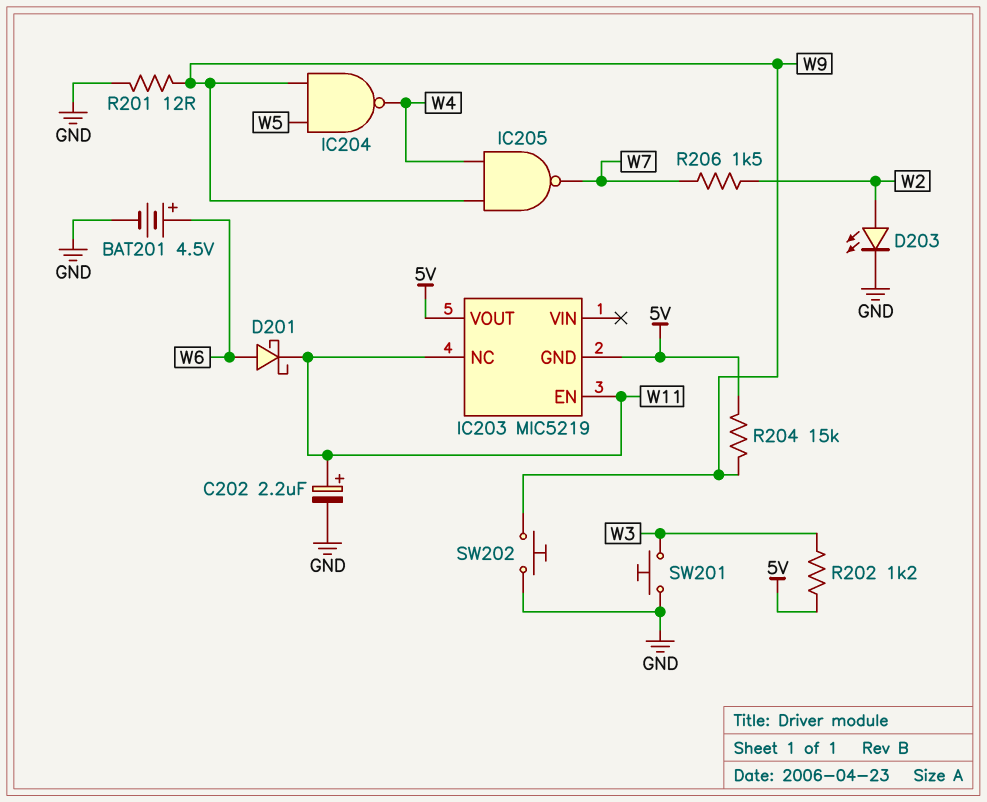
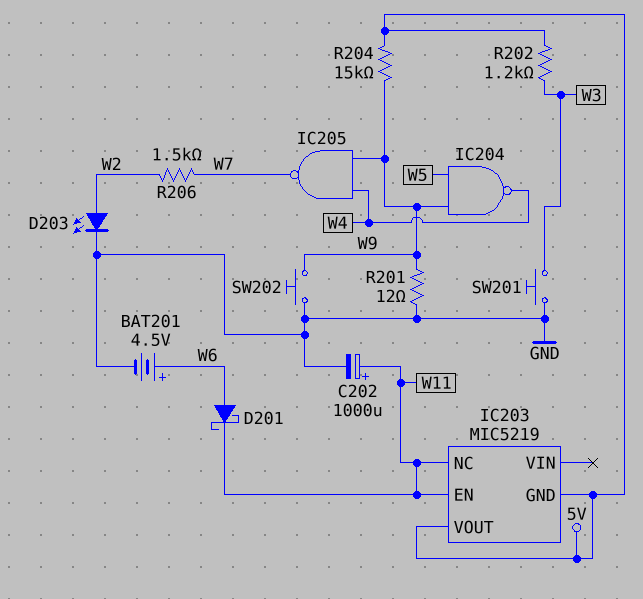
C202: 2.2uF (plus W11, minus GND) -> 1000uF (plus W11, minus GND)

